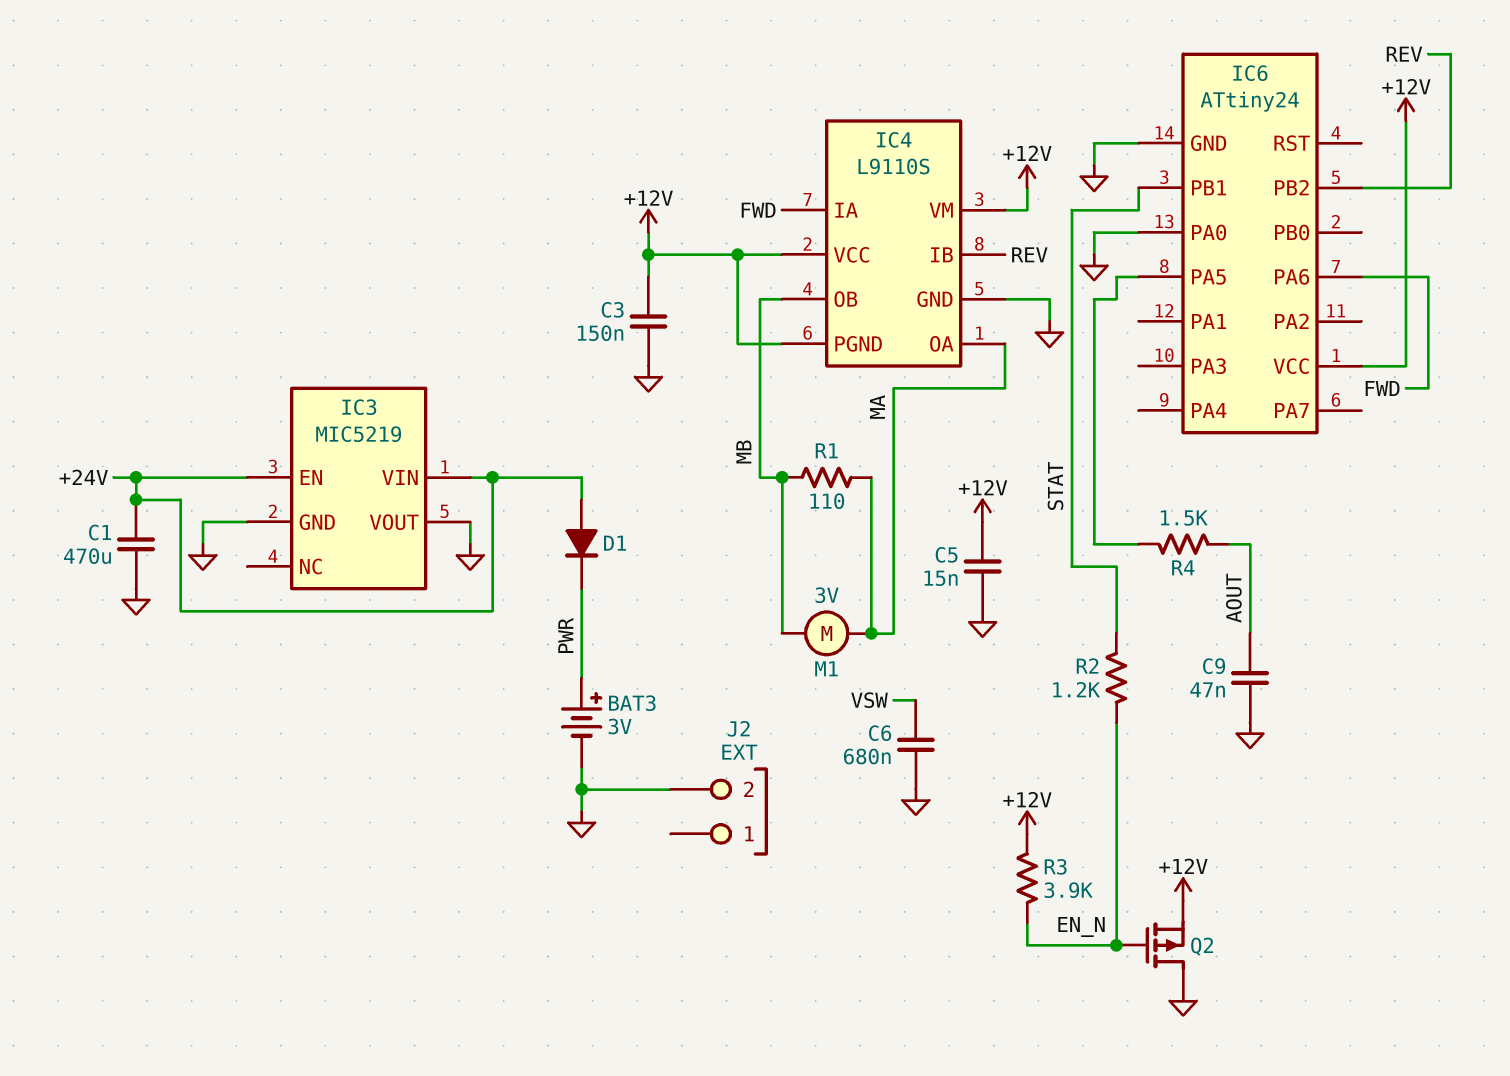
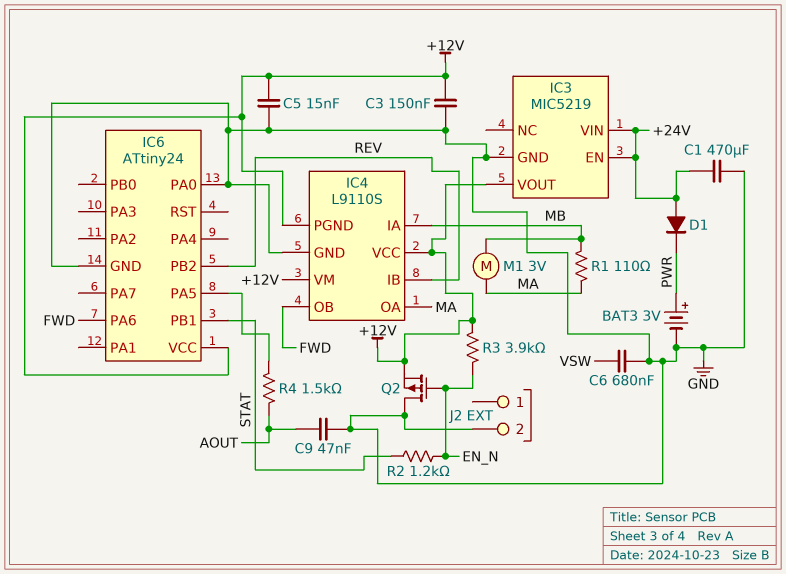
IC3 pin VOUT: GND -> +12V
IC4 pin IA: FWD -> MB
IC4 pin OB: MB -> FWD

